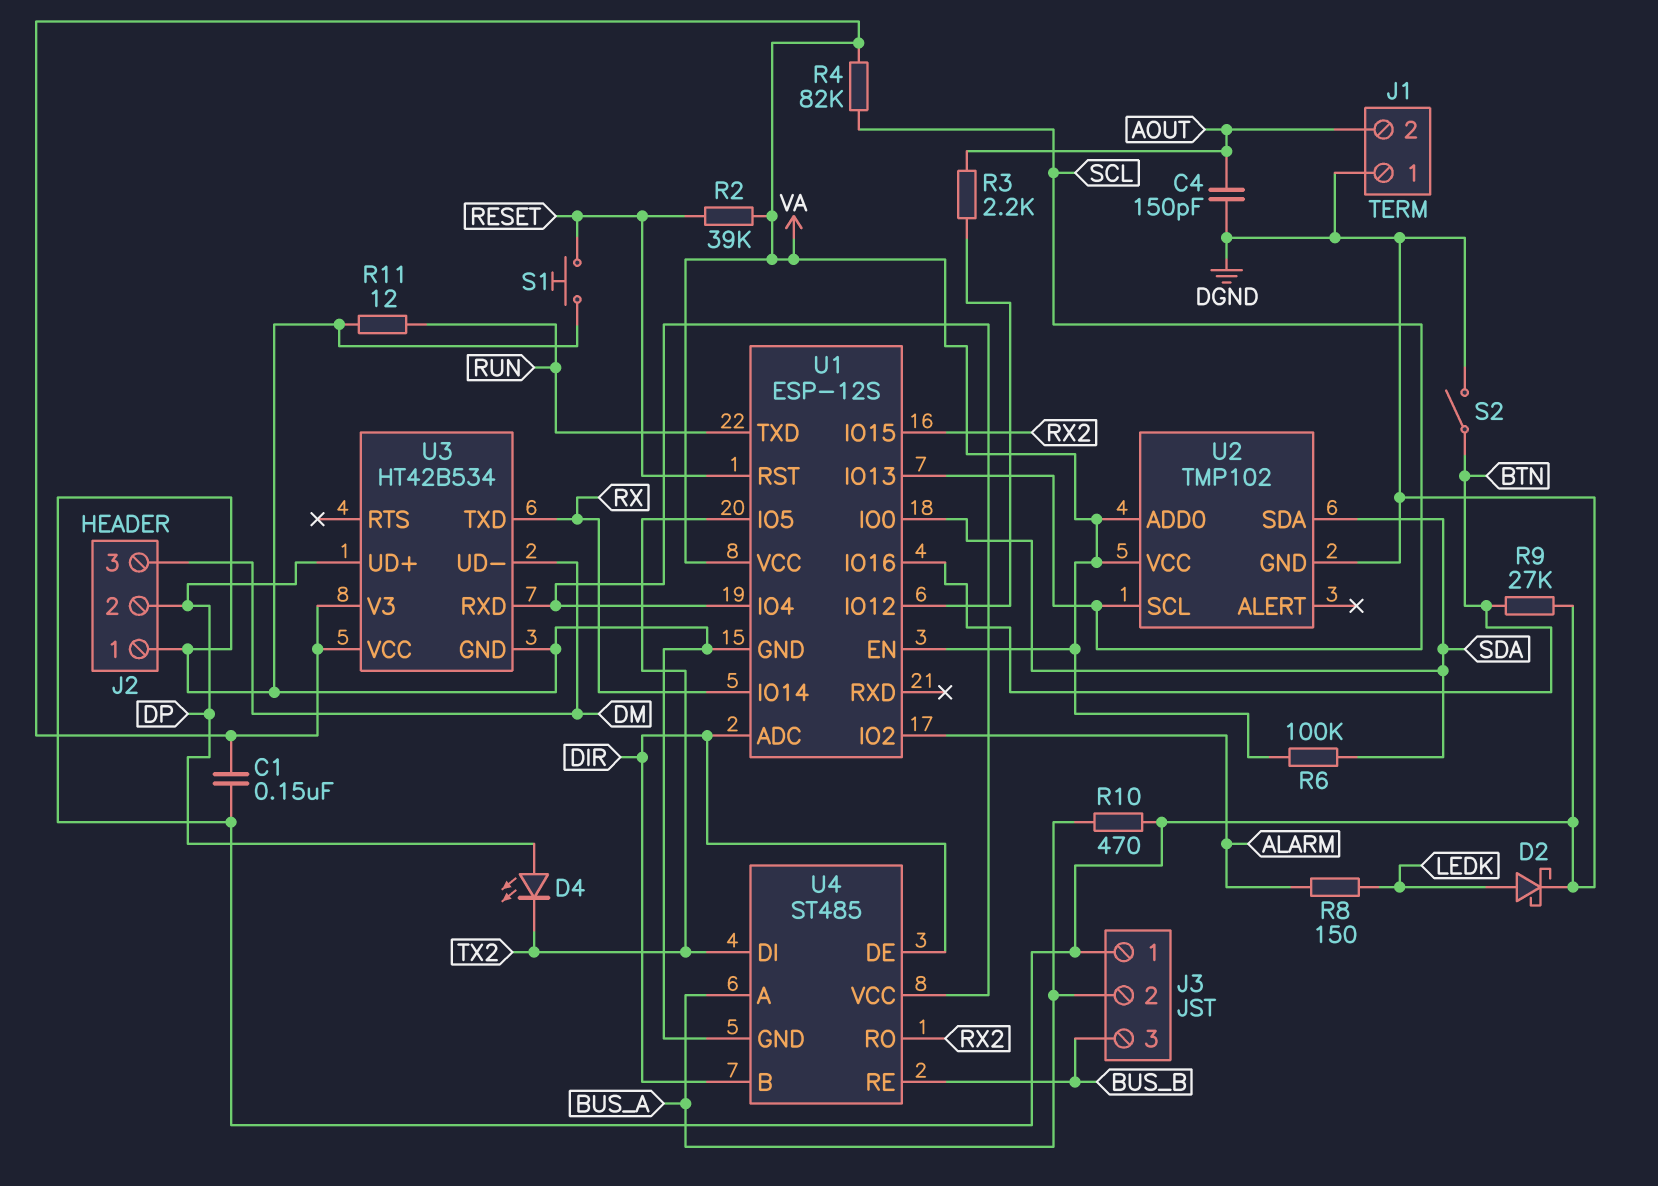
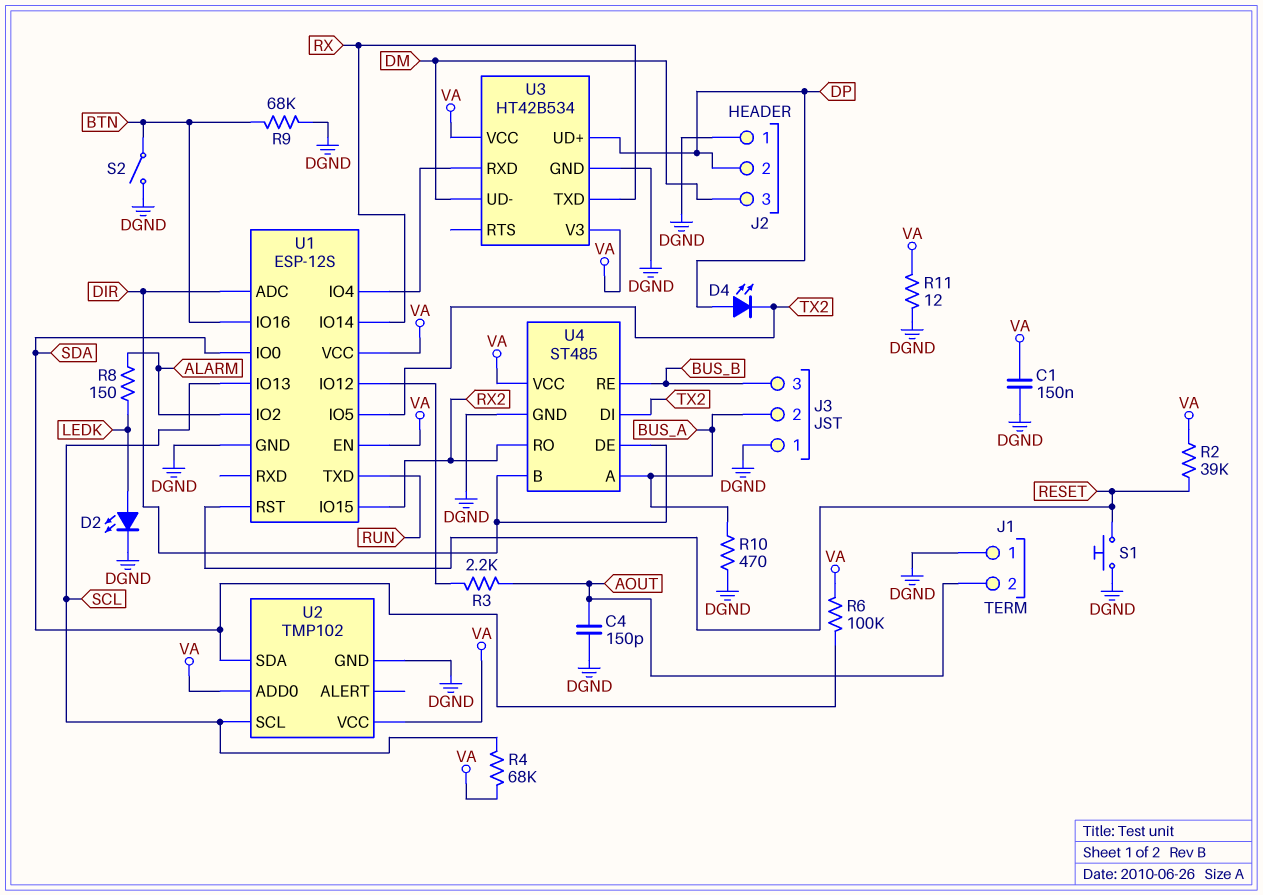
D2: schottky (A LEDK, K DGND) -> LED (A LEDK, K DGND)
R4: 82k (SCL, VA) -> 68k (SCL, VA)
R9: 27k (BTN, DGND) -> 68k (BTN, DGND)
R11: 12 (DGND, RUN) -> 12 (DGND, VA)
U4 pin VCC: U1/IO4 -> VA

